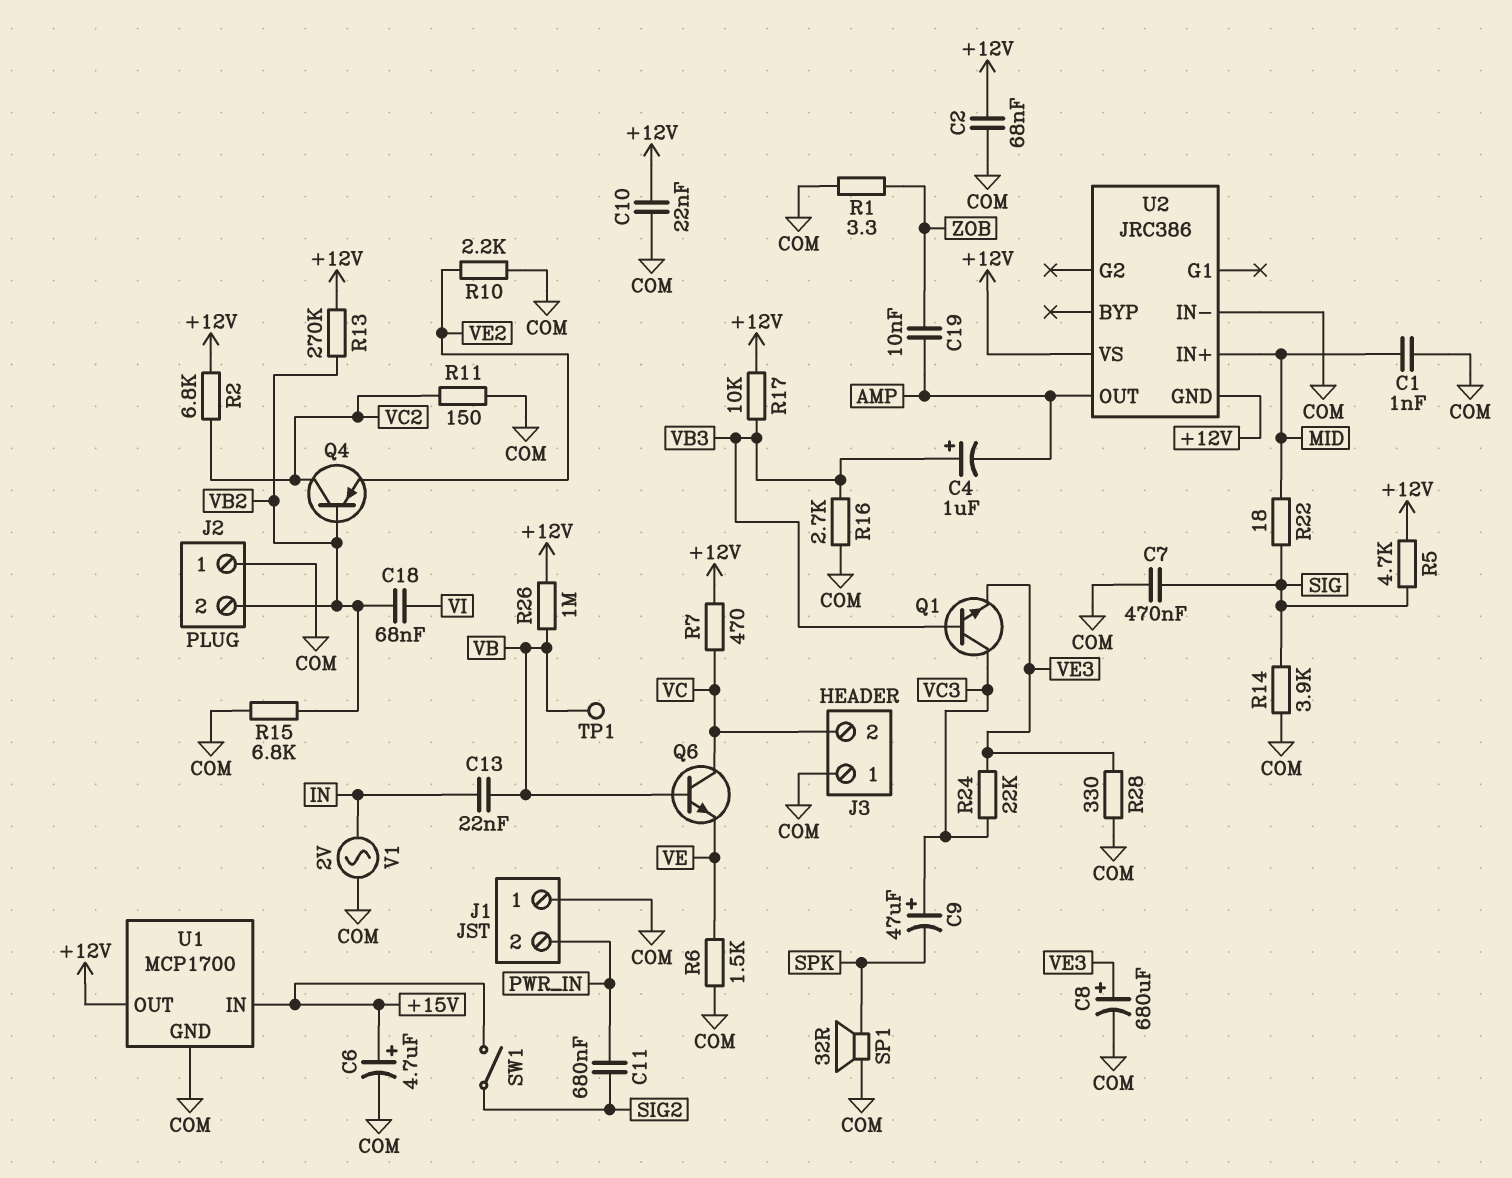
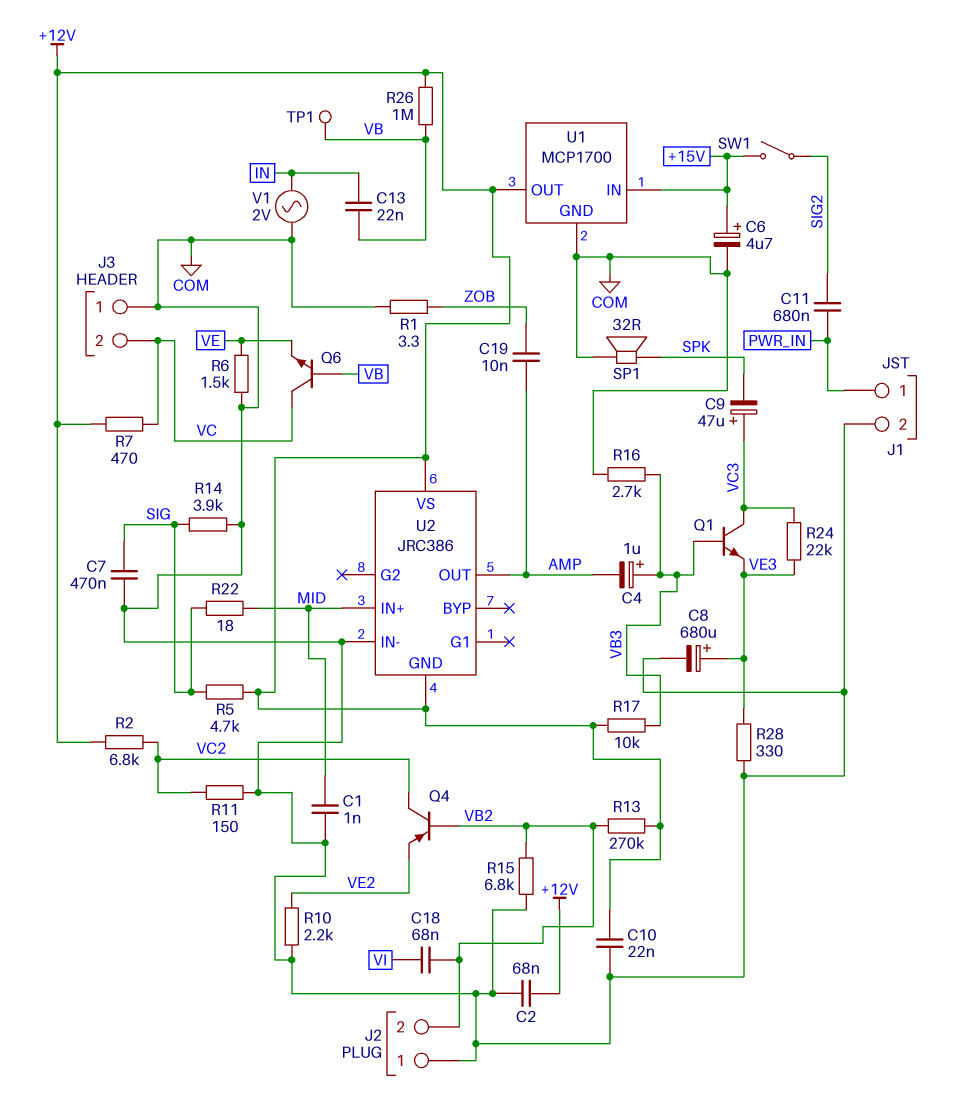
J1 pin 1: COM -> PWR_IN
J1 pin 2: PWR_IN -> COM

